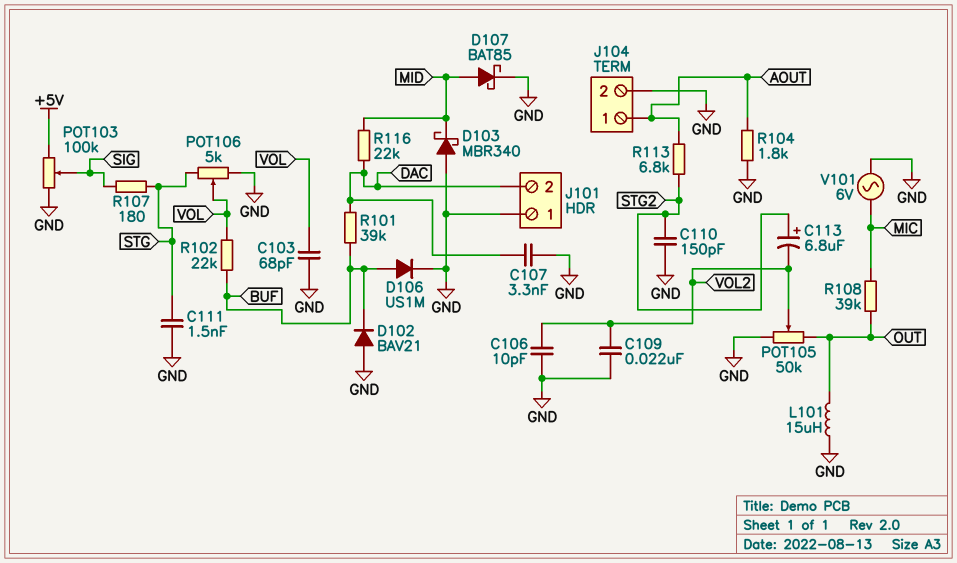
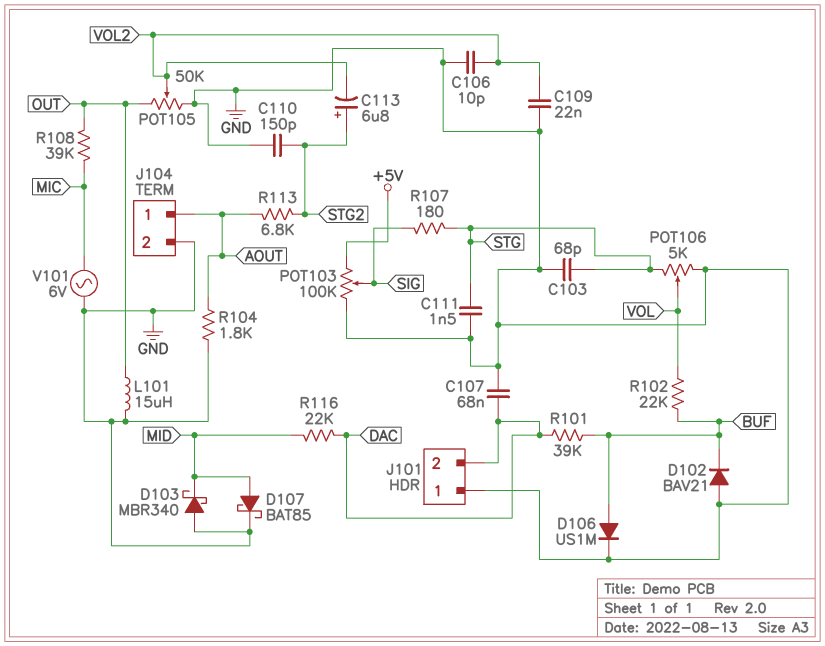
C103: 68pF (GND, VOL) -> 68pF (GND, STG)
C107: 3.3nF (DAC, GND) -> 68nF (DAC, GND)

